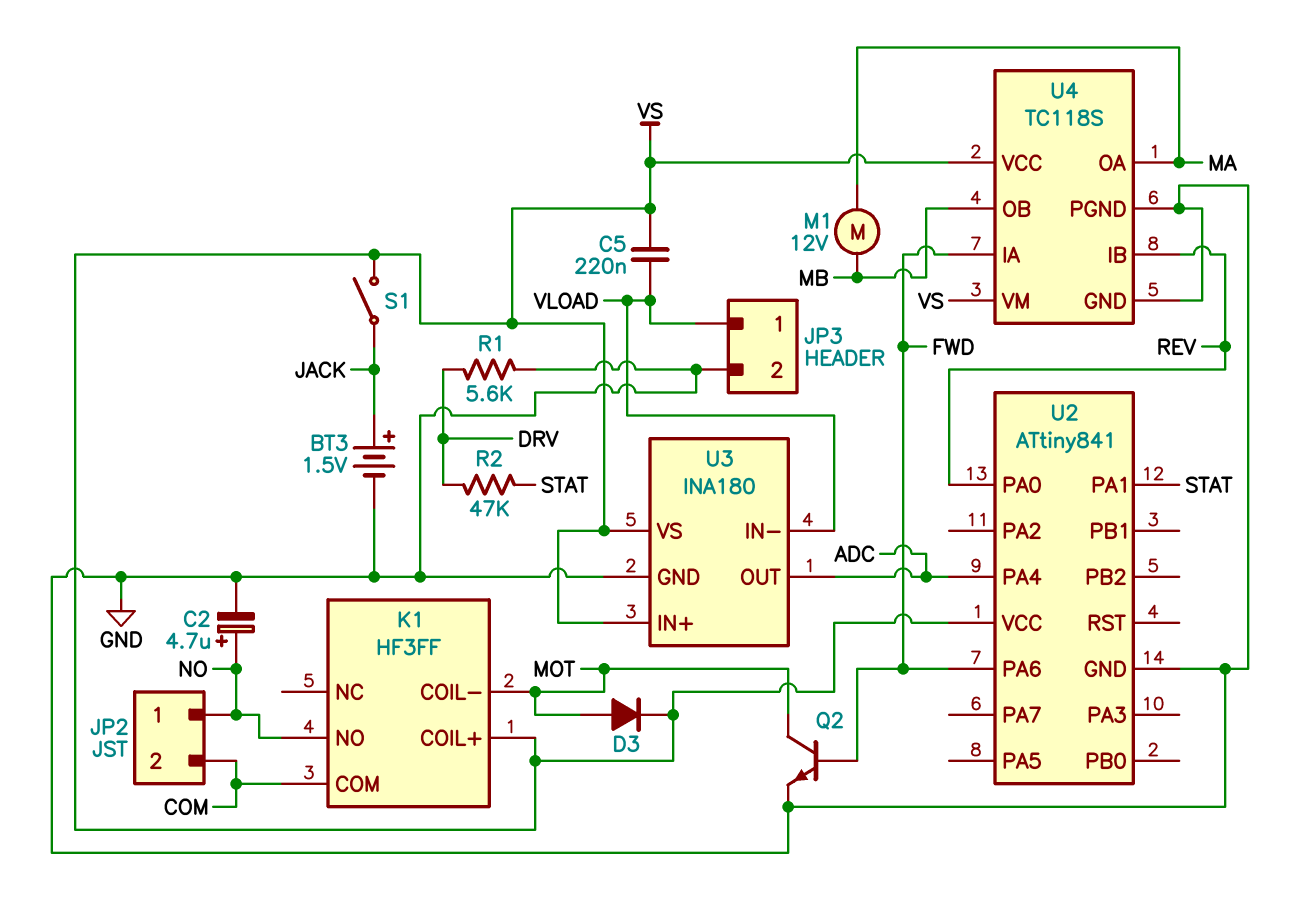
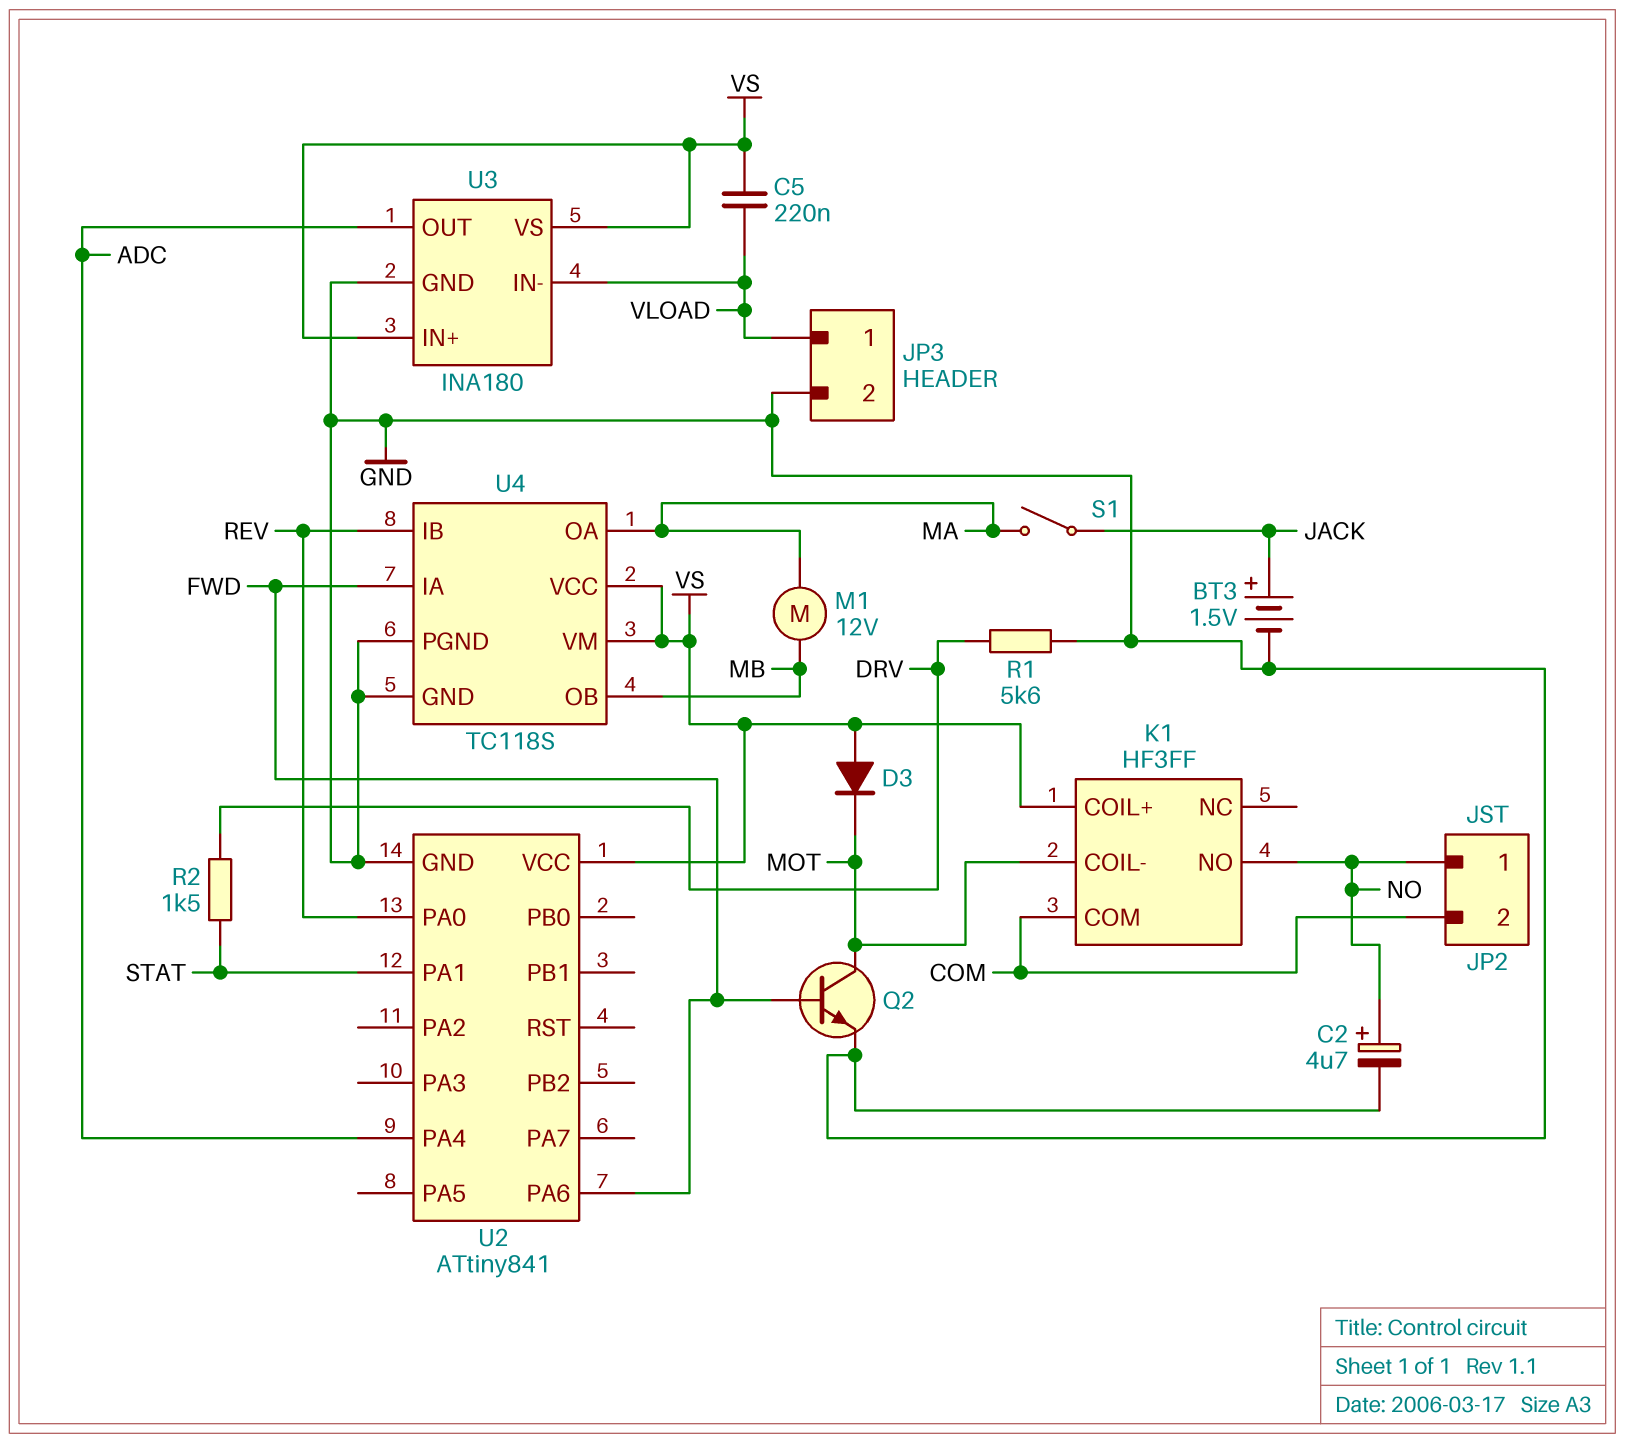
D3: diode (A MOT, K VS) -> diode (A VS, K MOT)
R2: 47k (DRV, STAT) -> 1.5k (DRV, STAT)
S1: switch (JACK, VS) -> switch (JACK, MA)

